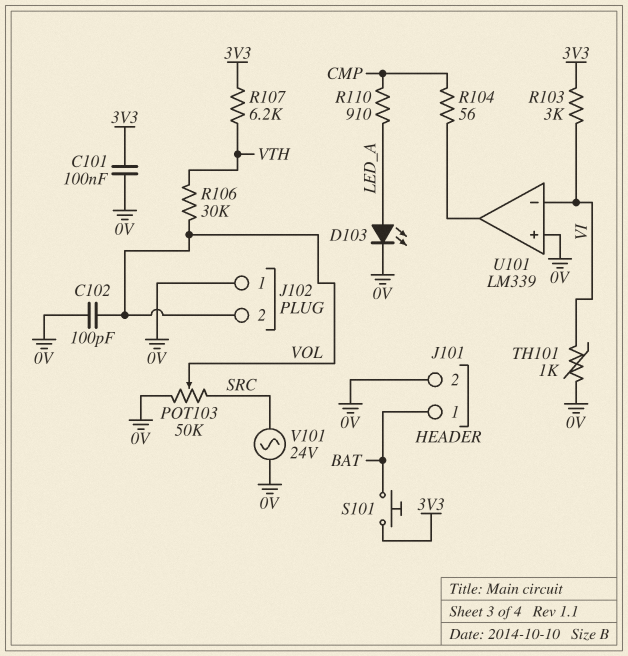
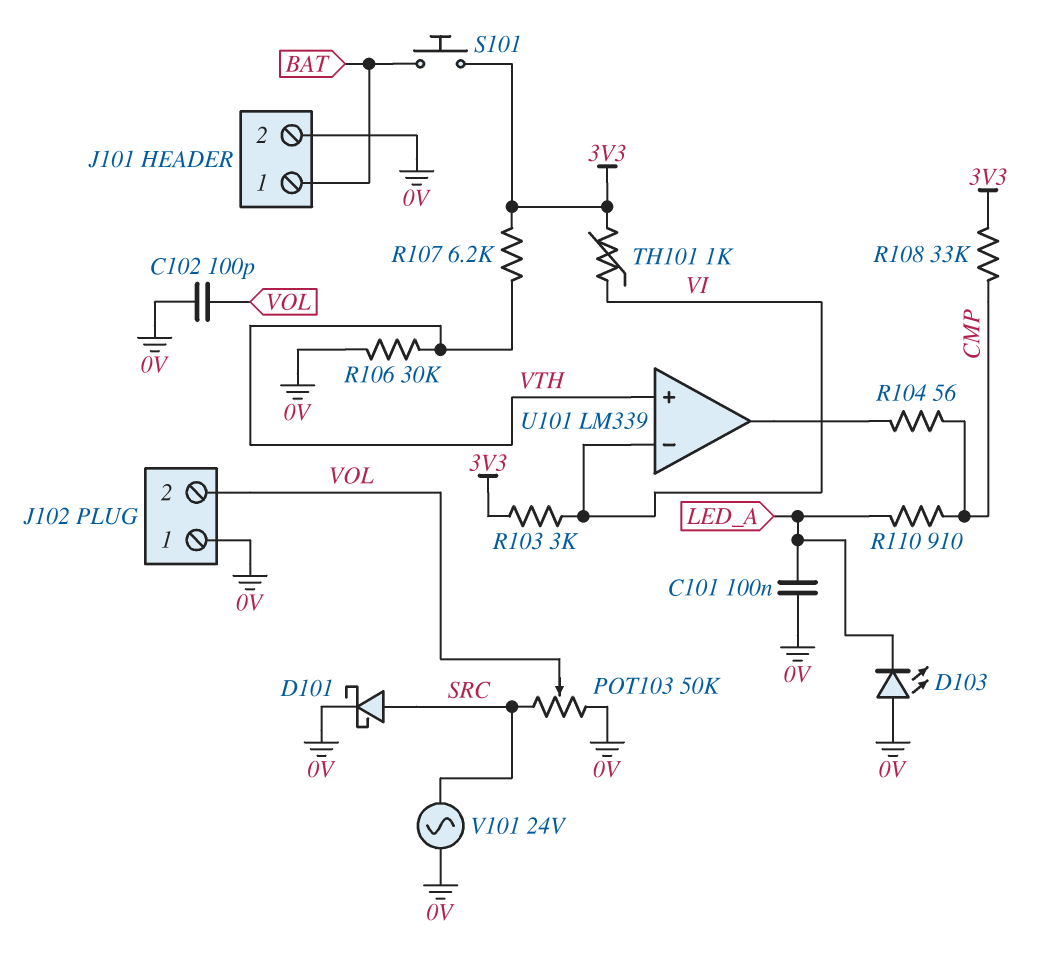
C101: 100nF (0V, 3V3) -> 100nF (0V, LED_A)
D101: none -> schottky (A SRC, K 0V)
D103: LED (A LED_A, K 0V) -> LED (A 0V, K LED_A)
R106: 30k (VOL, VTH) -> 30k (0V, VTH)
R108: none -> 33k (3V3, CMP)
TH101: 1k (0V, VI) -> 1k (3V3, VI)
U101 pin in+: 0V -> VTH

